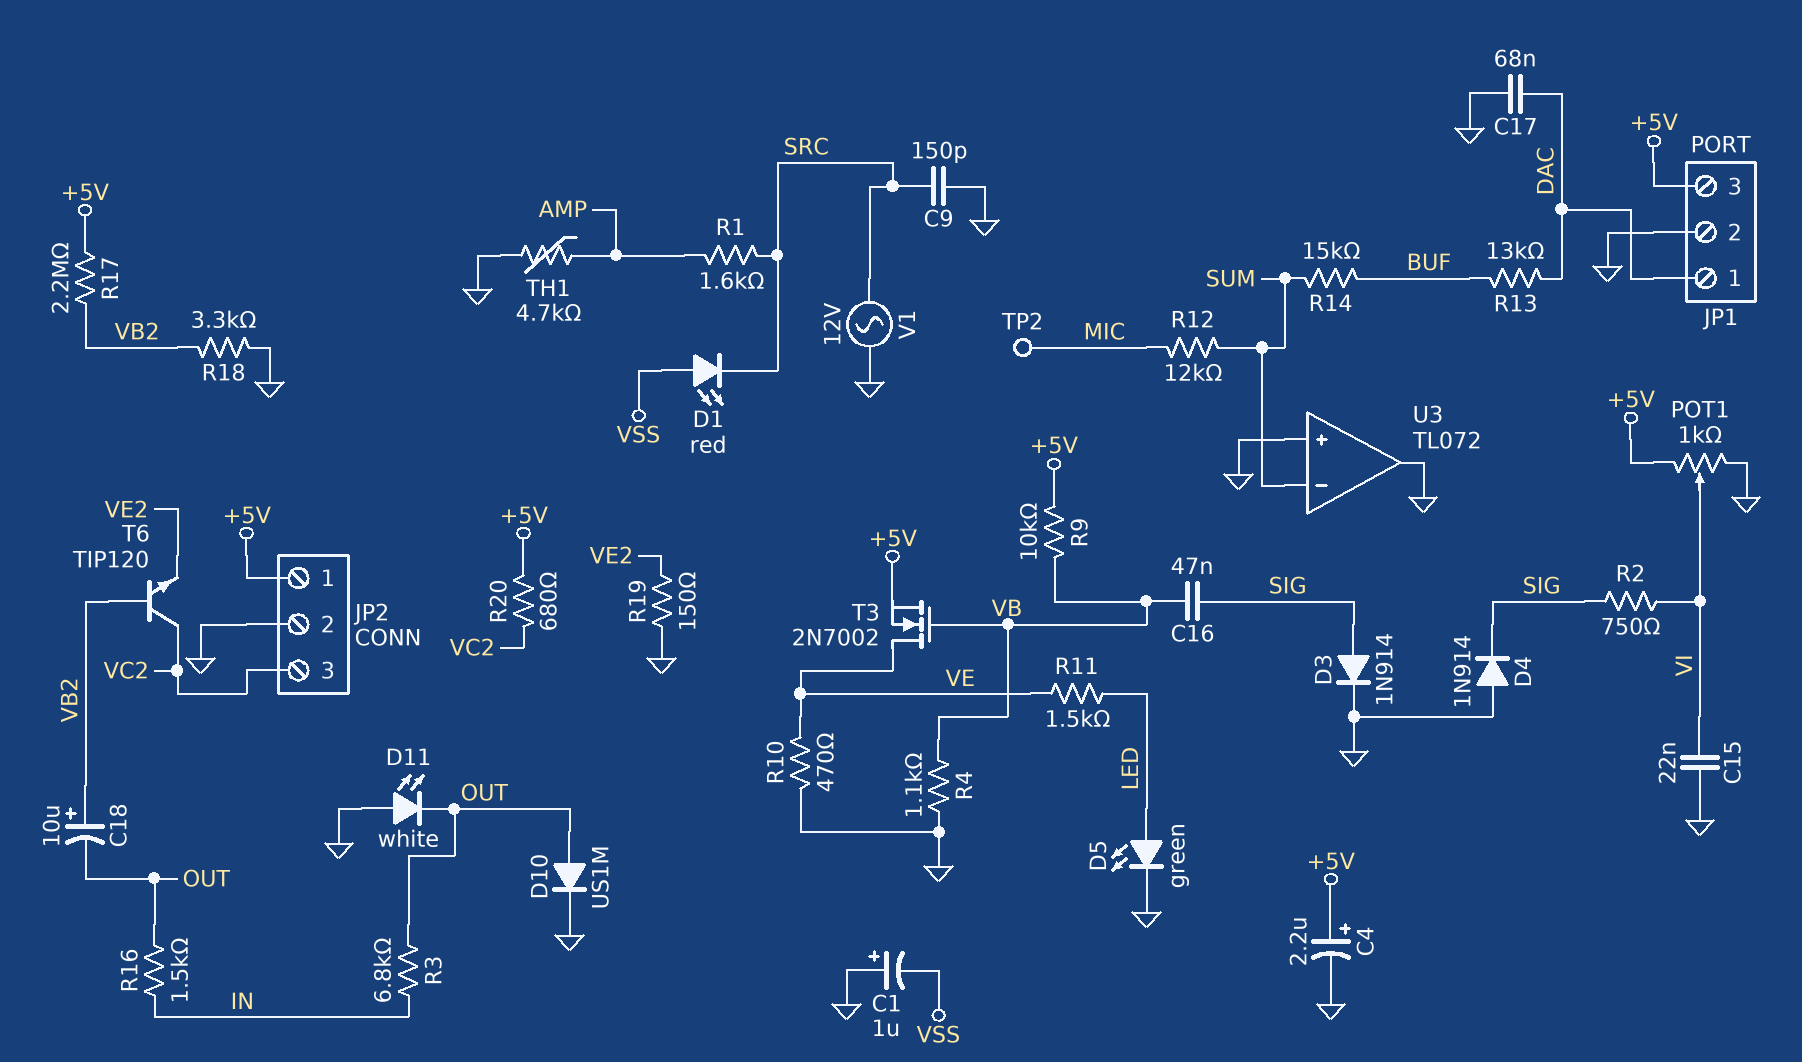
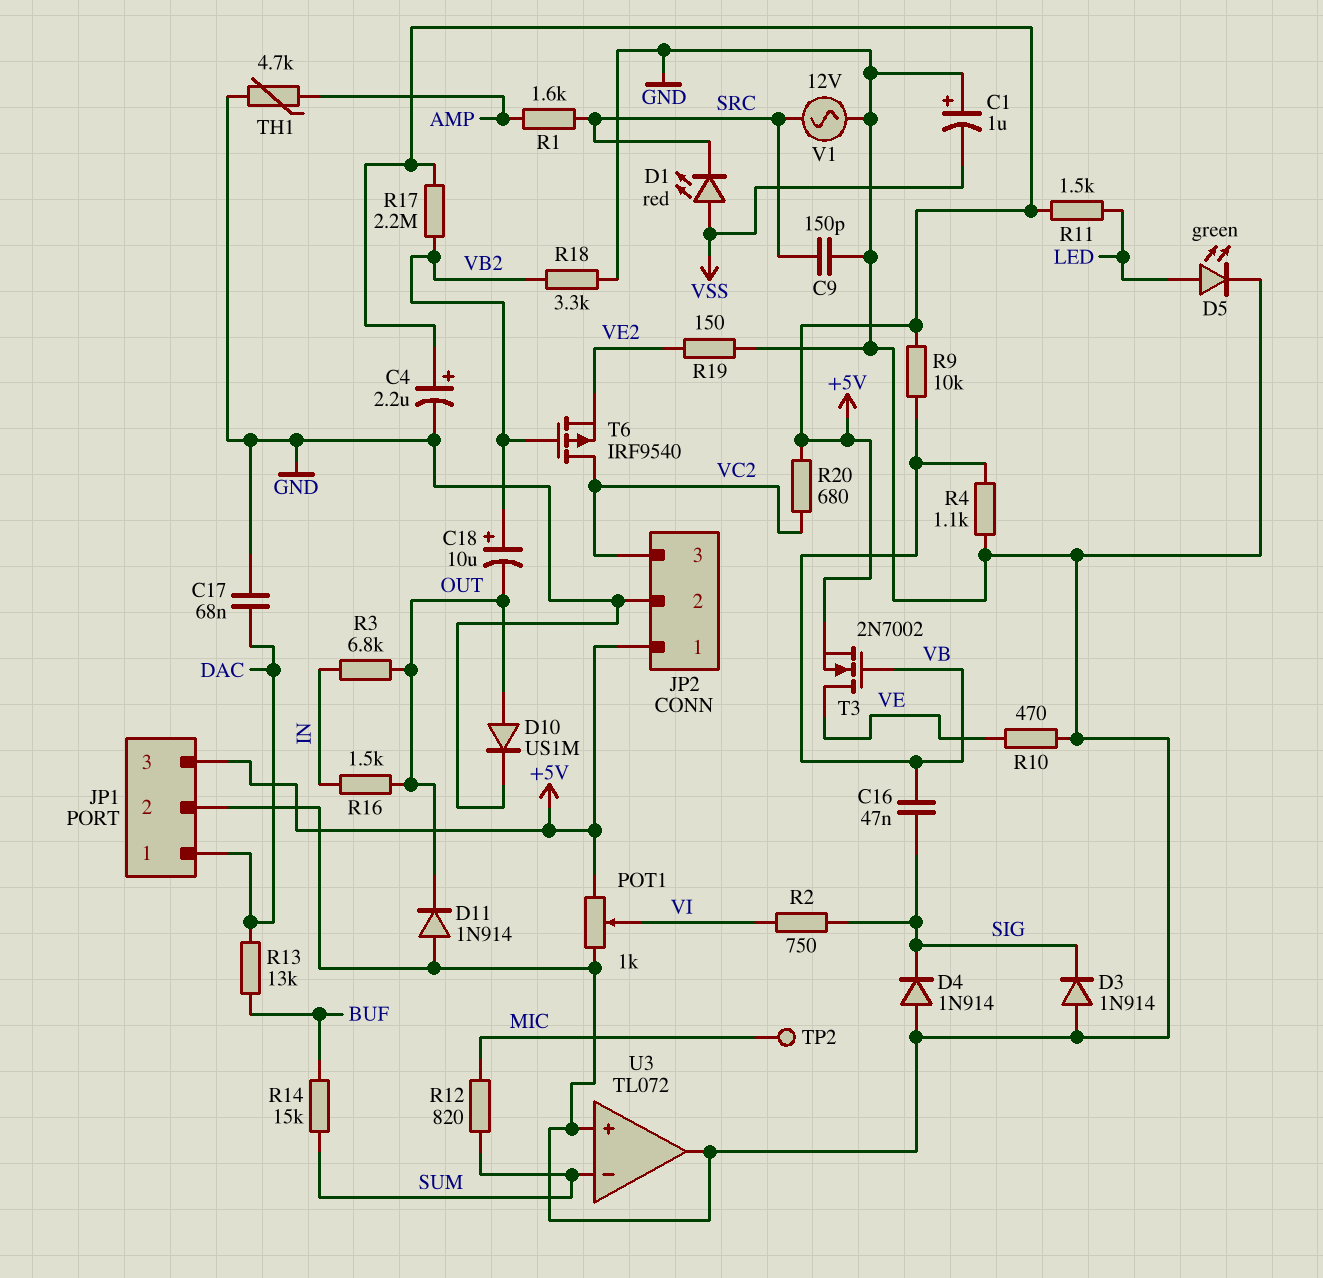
C15: 22nF (GND, VI) -> none
D3: diode 1N914 (A SIG, K GND) -> diode 1N914 (A GND, K SIG)
D11: LED white (A GND, K OUT) -> diode 1N914 (A GND, K OUT)
R11: 1.5k (LED, VE) -> 1.5k (+5V, LED)
R12: 12k (MIC, SUM) -> 820 (MIC, SUM)
T6: NPN TIP120 (B VB2, C VC2, E VE2) -> PMOS IRF9540 (G VB2, D VC2, S VE2)

